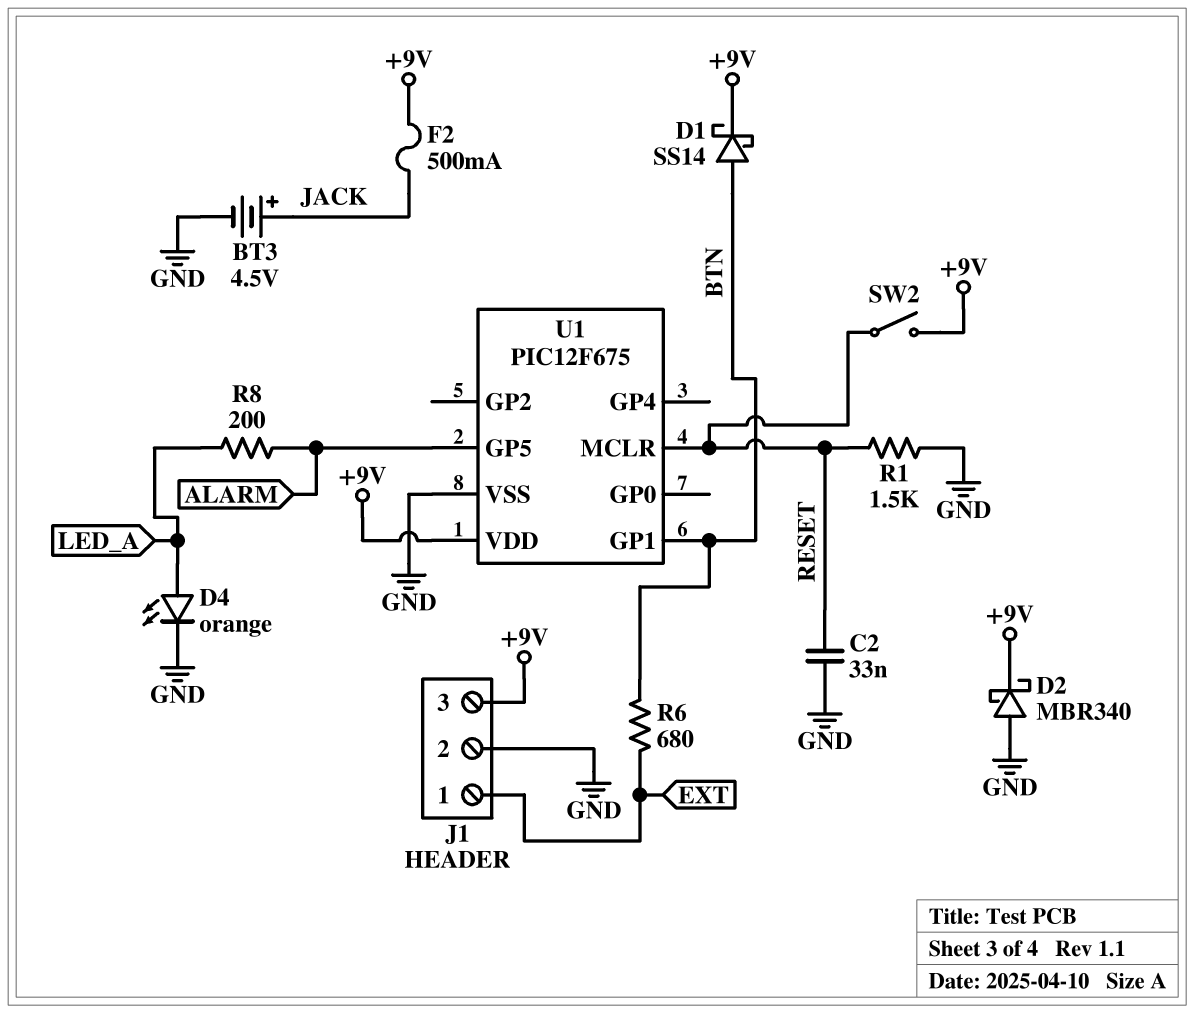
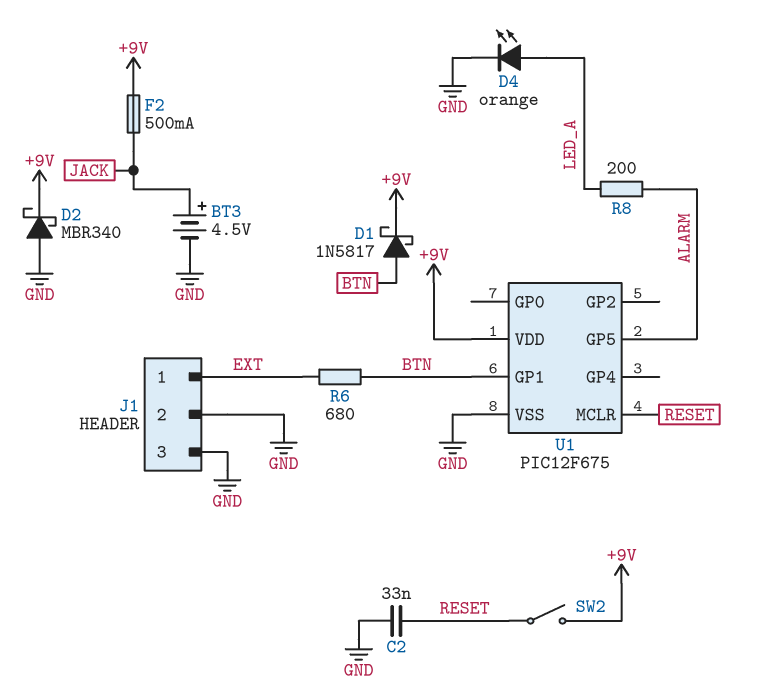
D1: schottky SS14 (A BTN, K +9V) -> schottky 1N5817 (A BTN, K +9V)
J1 pin 3: +9V -> GND
R1: 1.5k (GND, RESET) -> none

